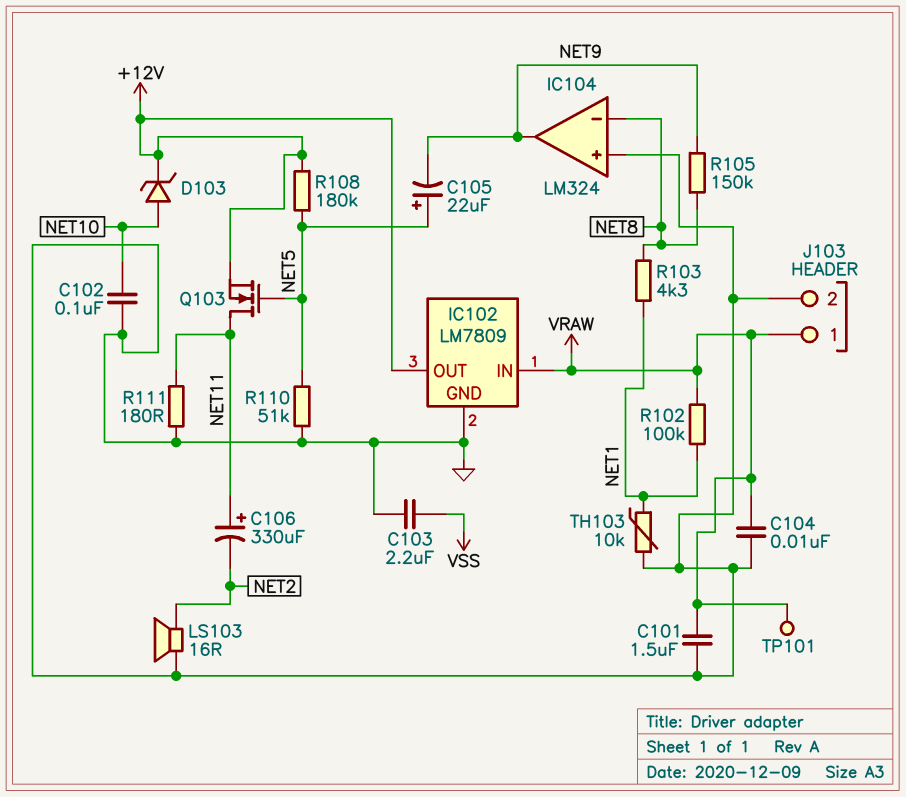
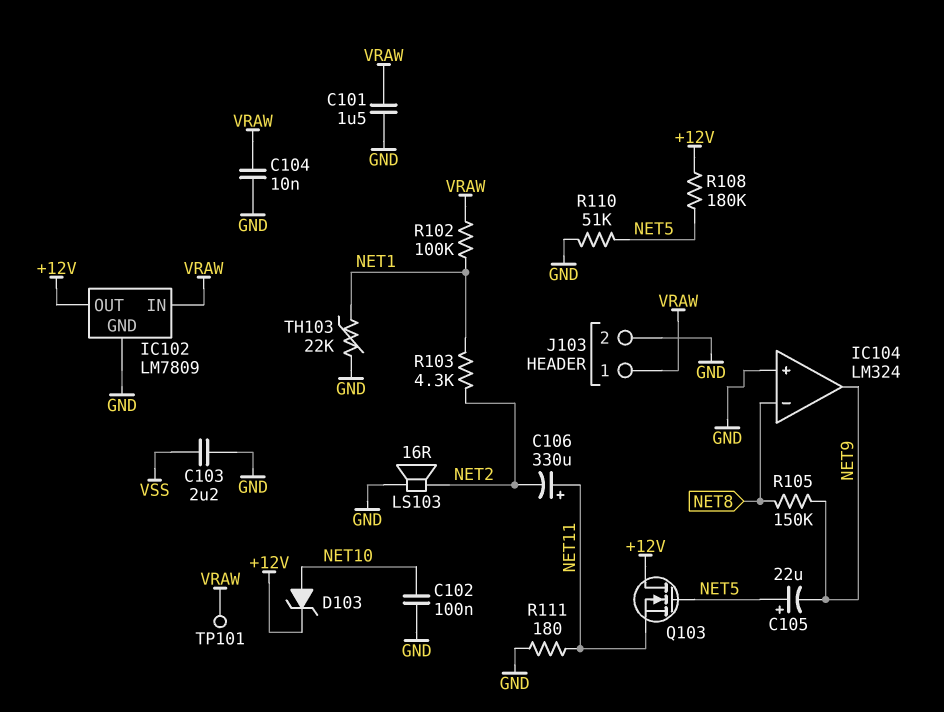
Q103: NMOS (G NET5, D NET11, S +12V) -> NMOS (G NET5, D +12V, S NET11)
R103: 4.3k (NET1, NET8) -> 4.3k (NET1, NET2)
TH103: 10k (GND, NET1) -> 22k (GND, NET1)

